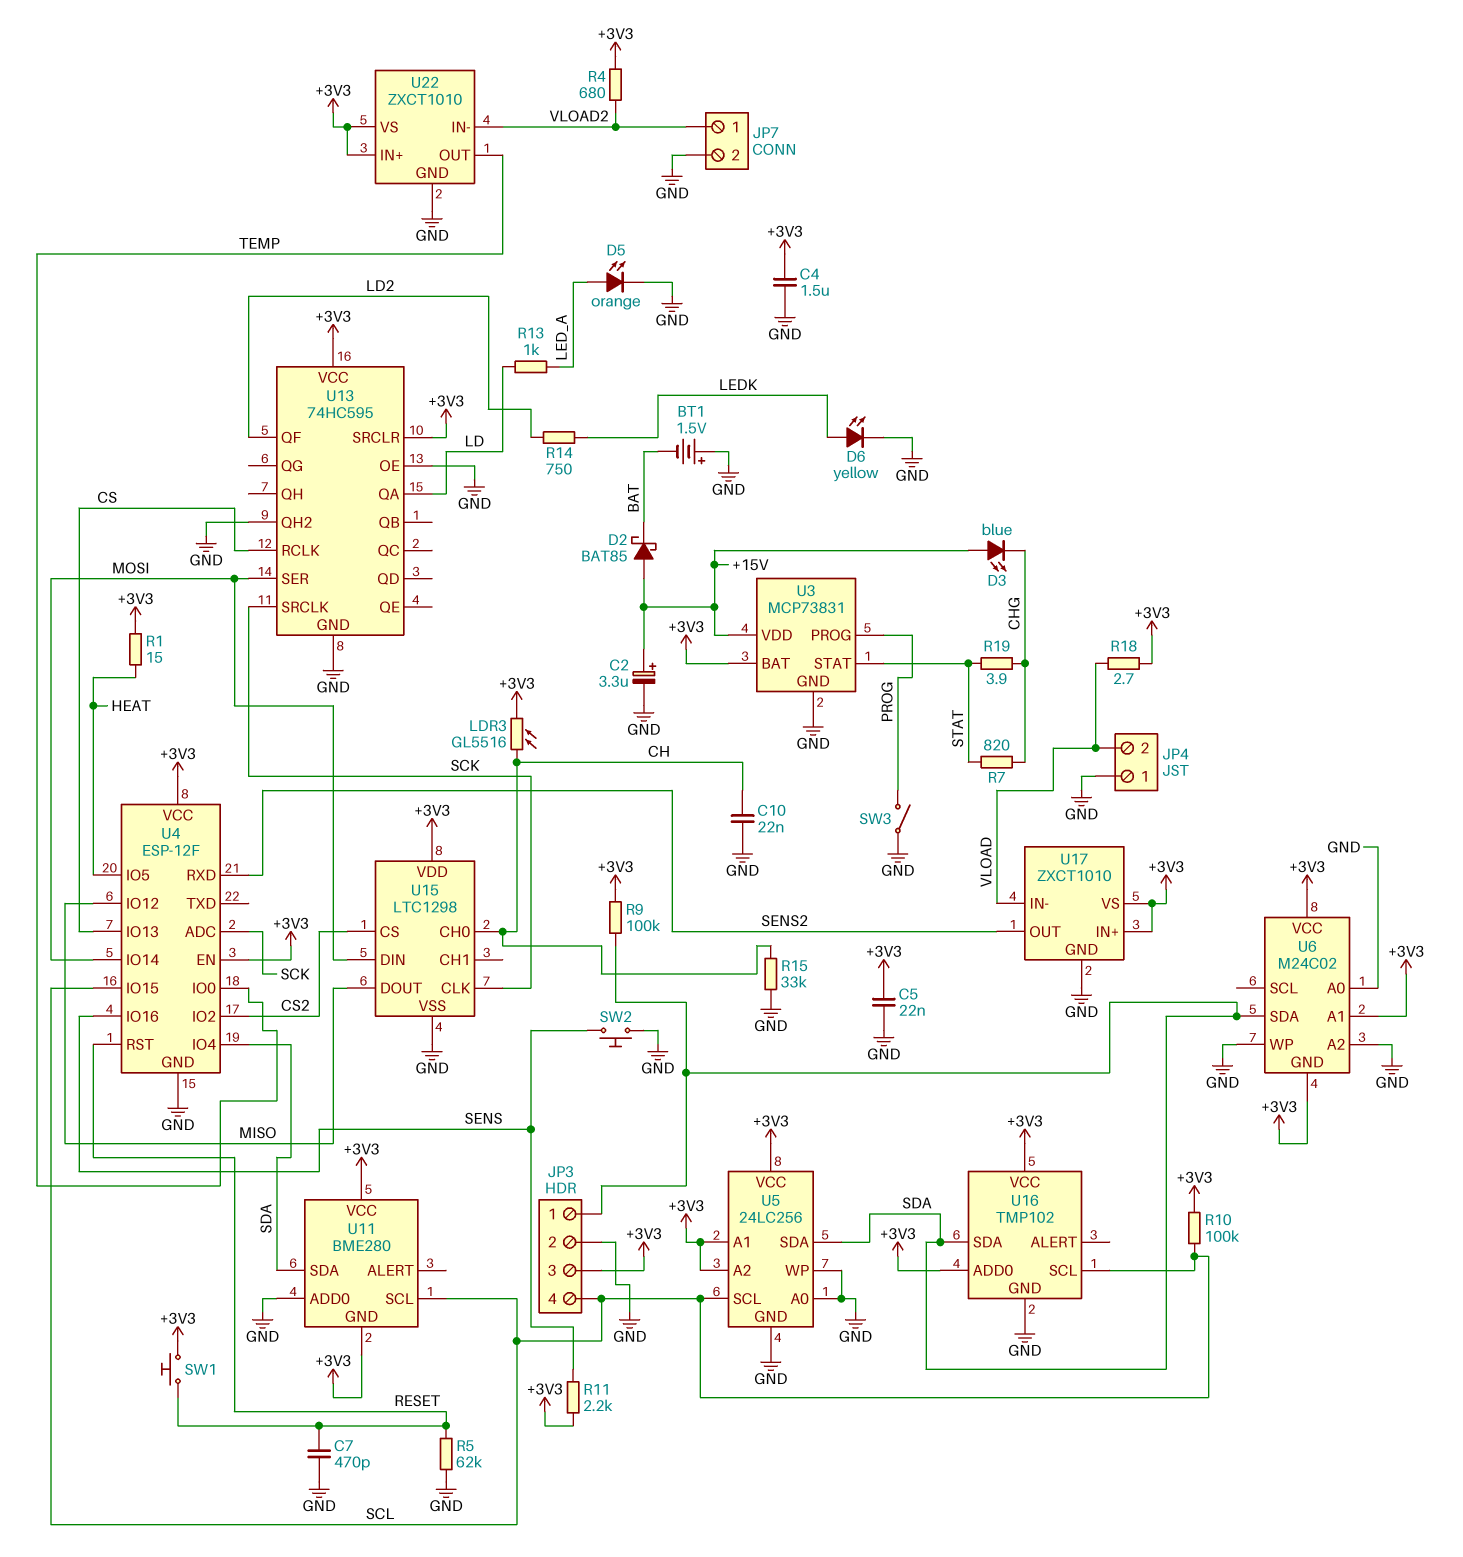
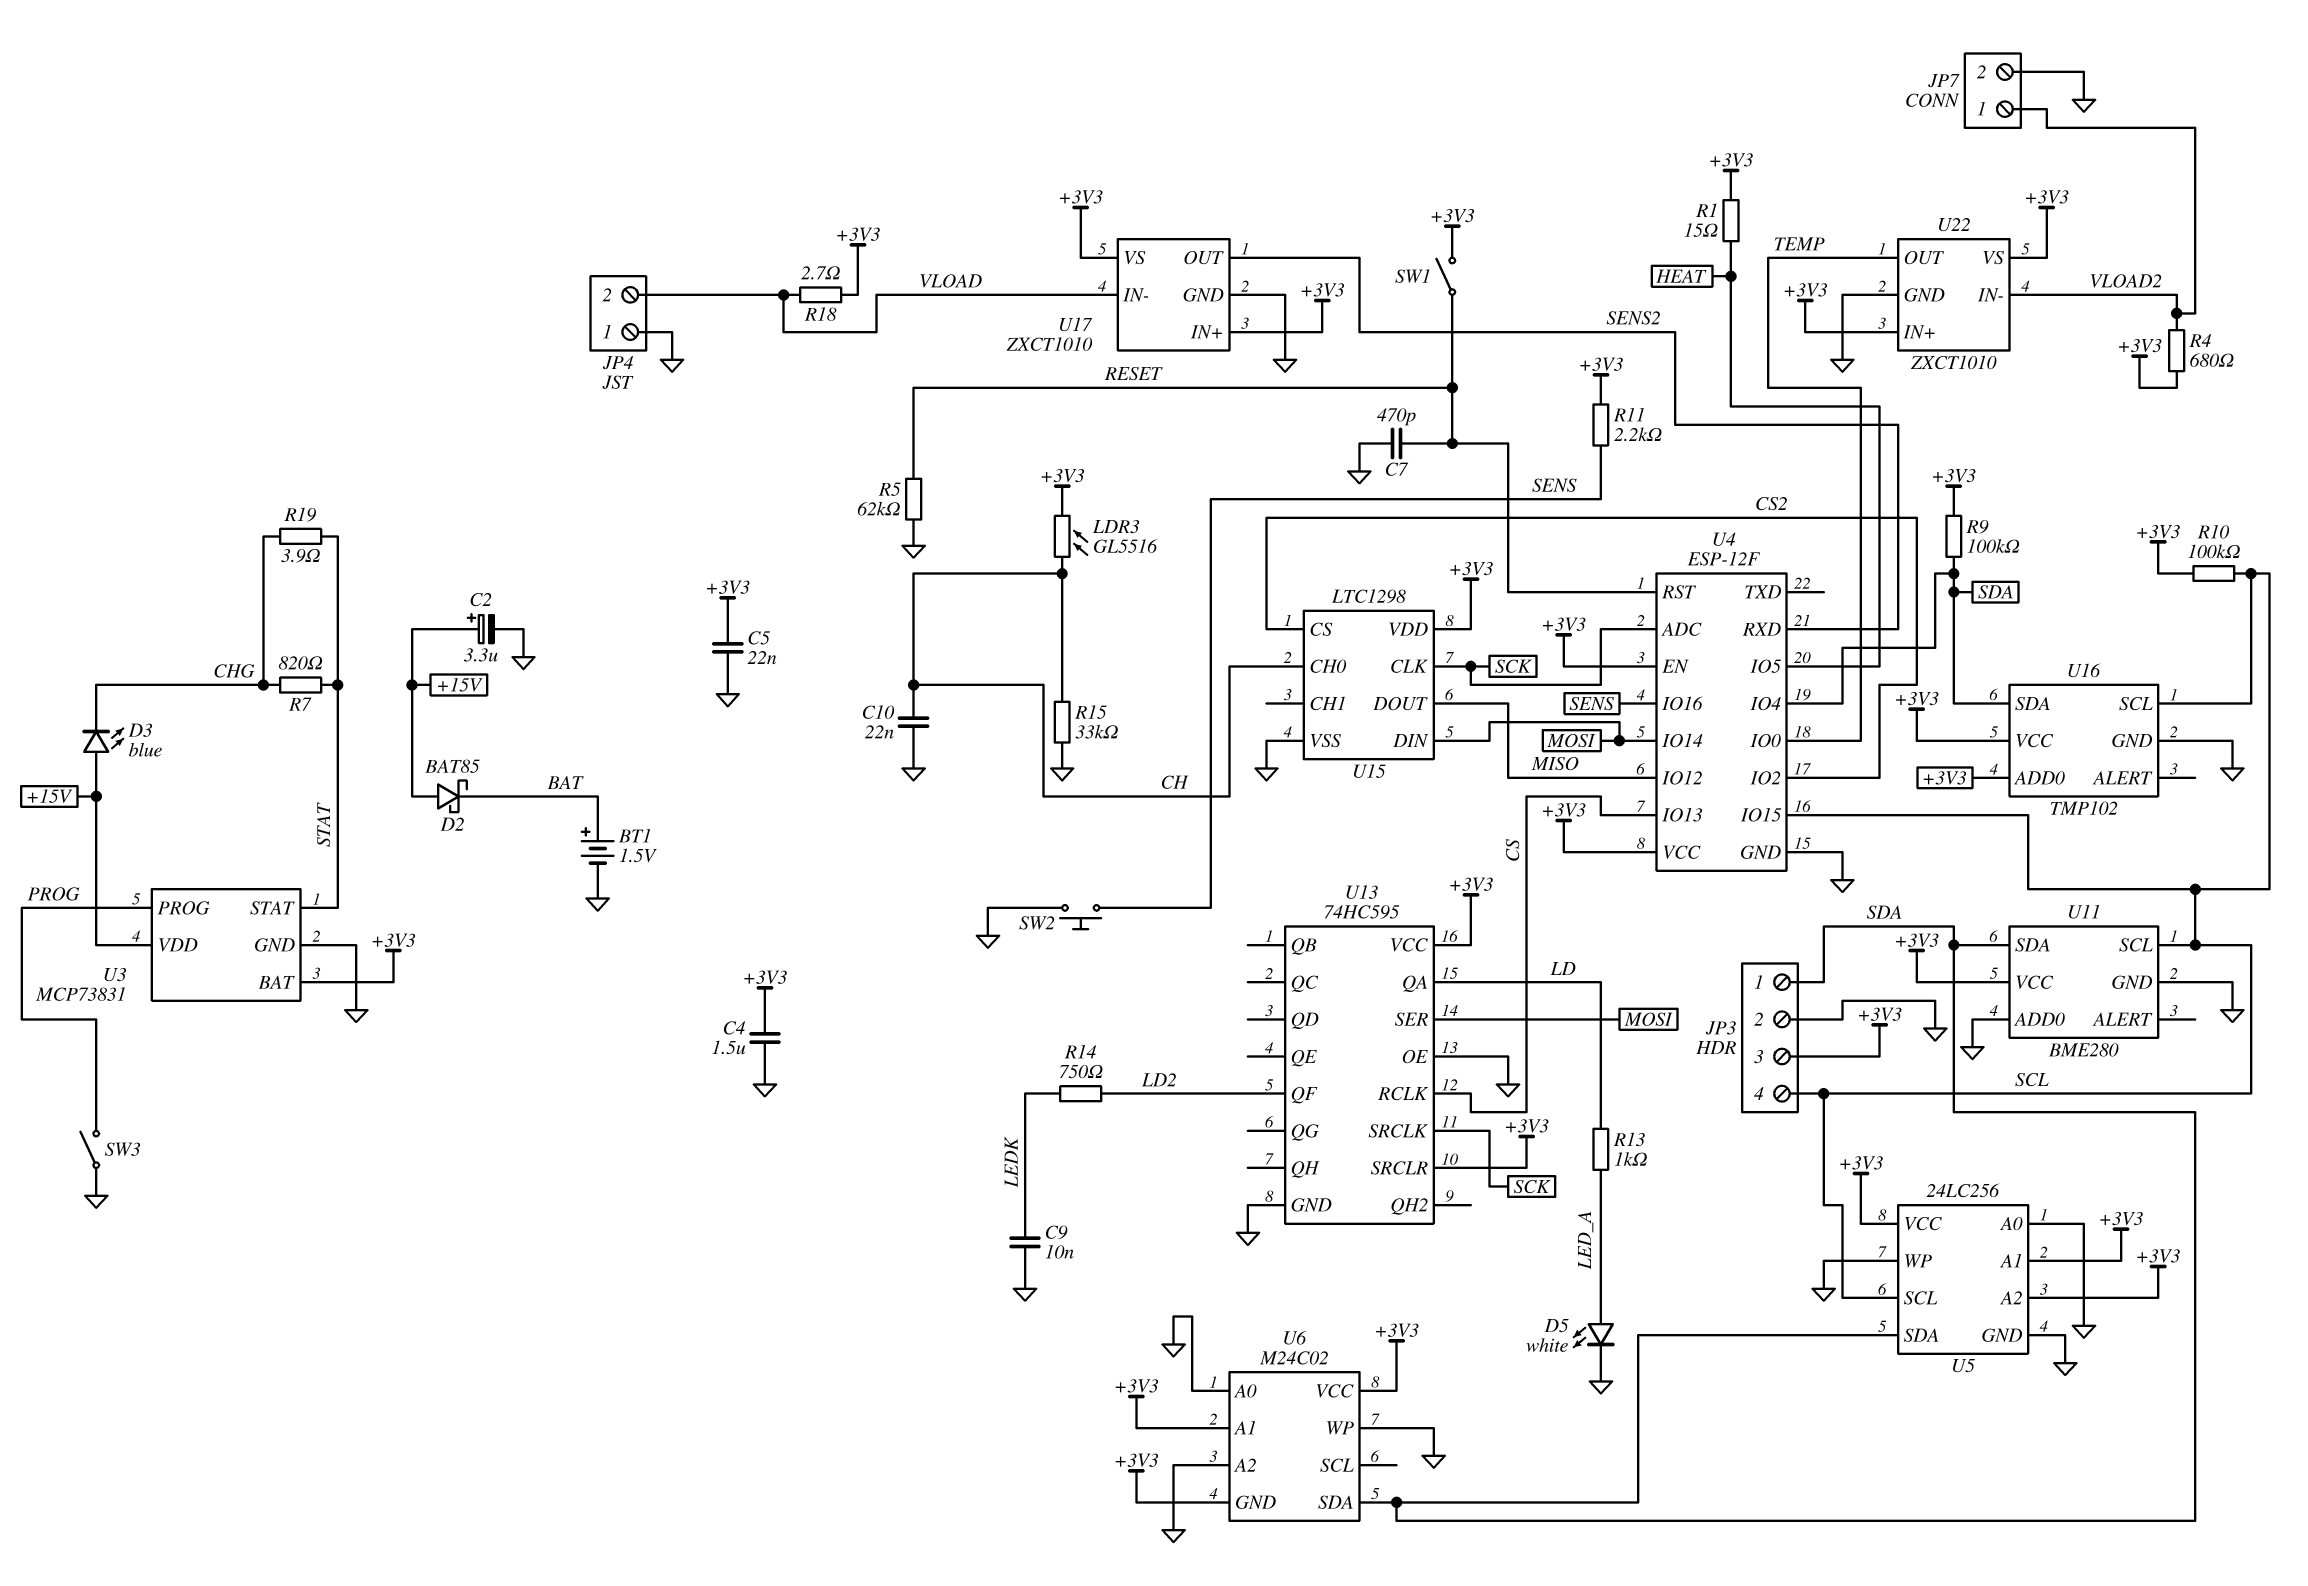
BT1: 1.5V (plus GND, minus BAT) -> 1.5V (plus BAT, minus GND)
C9: none -> 10nF (GND, LEDK)
D5: LED orange (A LED_A, K GND) -> LED white (A LED_A, K GND)
D6: LED yellow (A LEDK, K GND) -> none
SW1: button (+3V3, RESET) -> switch (+3V3, RESET)
U11 pin GND: +3V3 -> GND
U13 pin QH2: GND -> none

